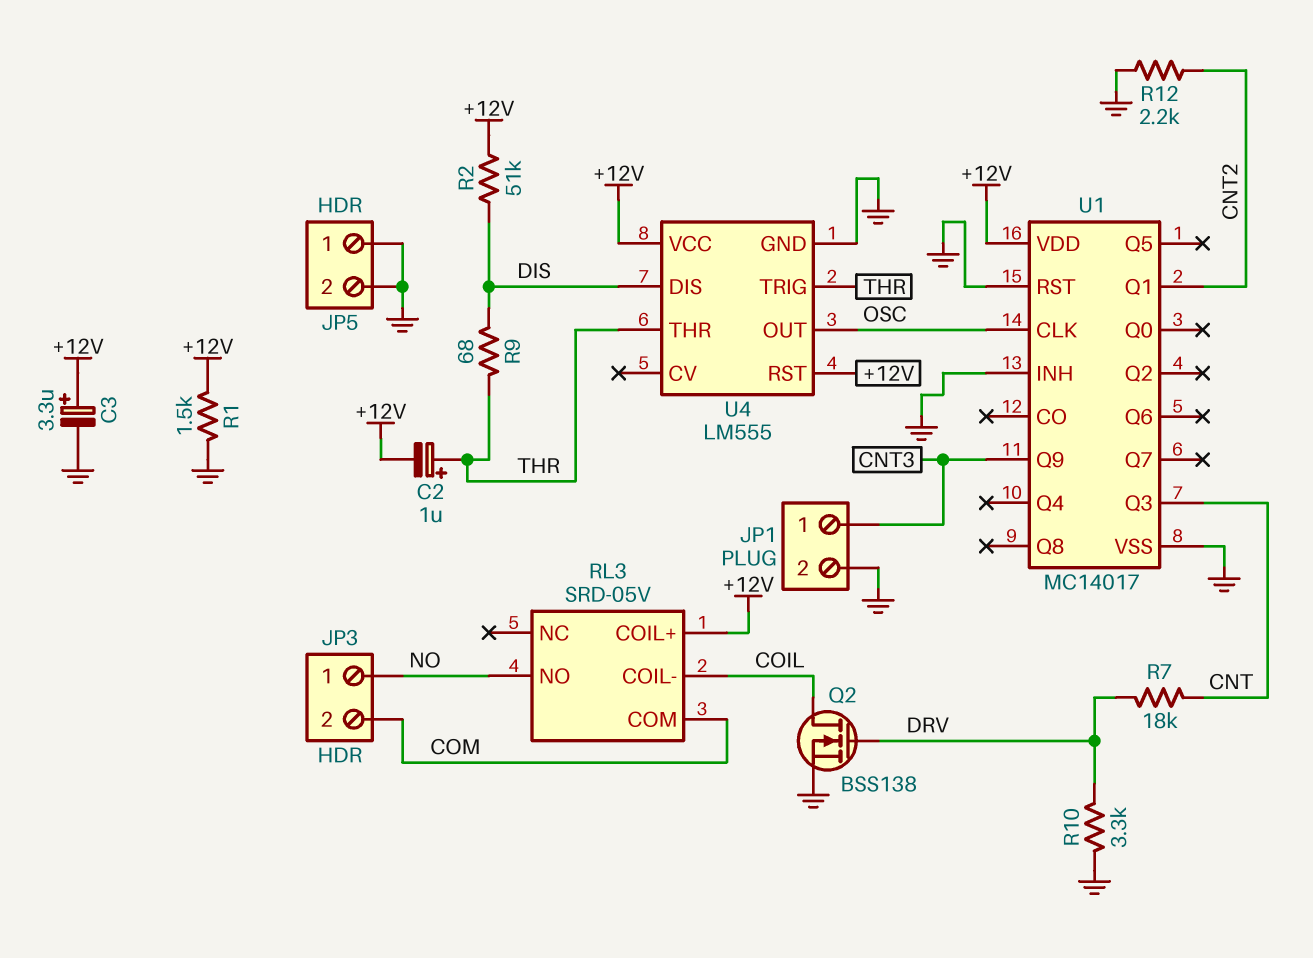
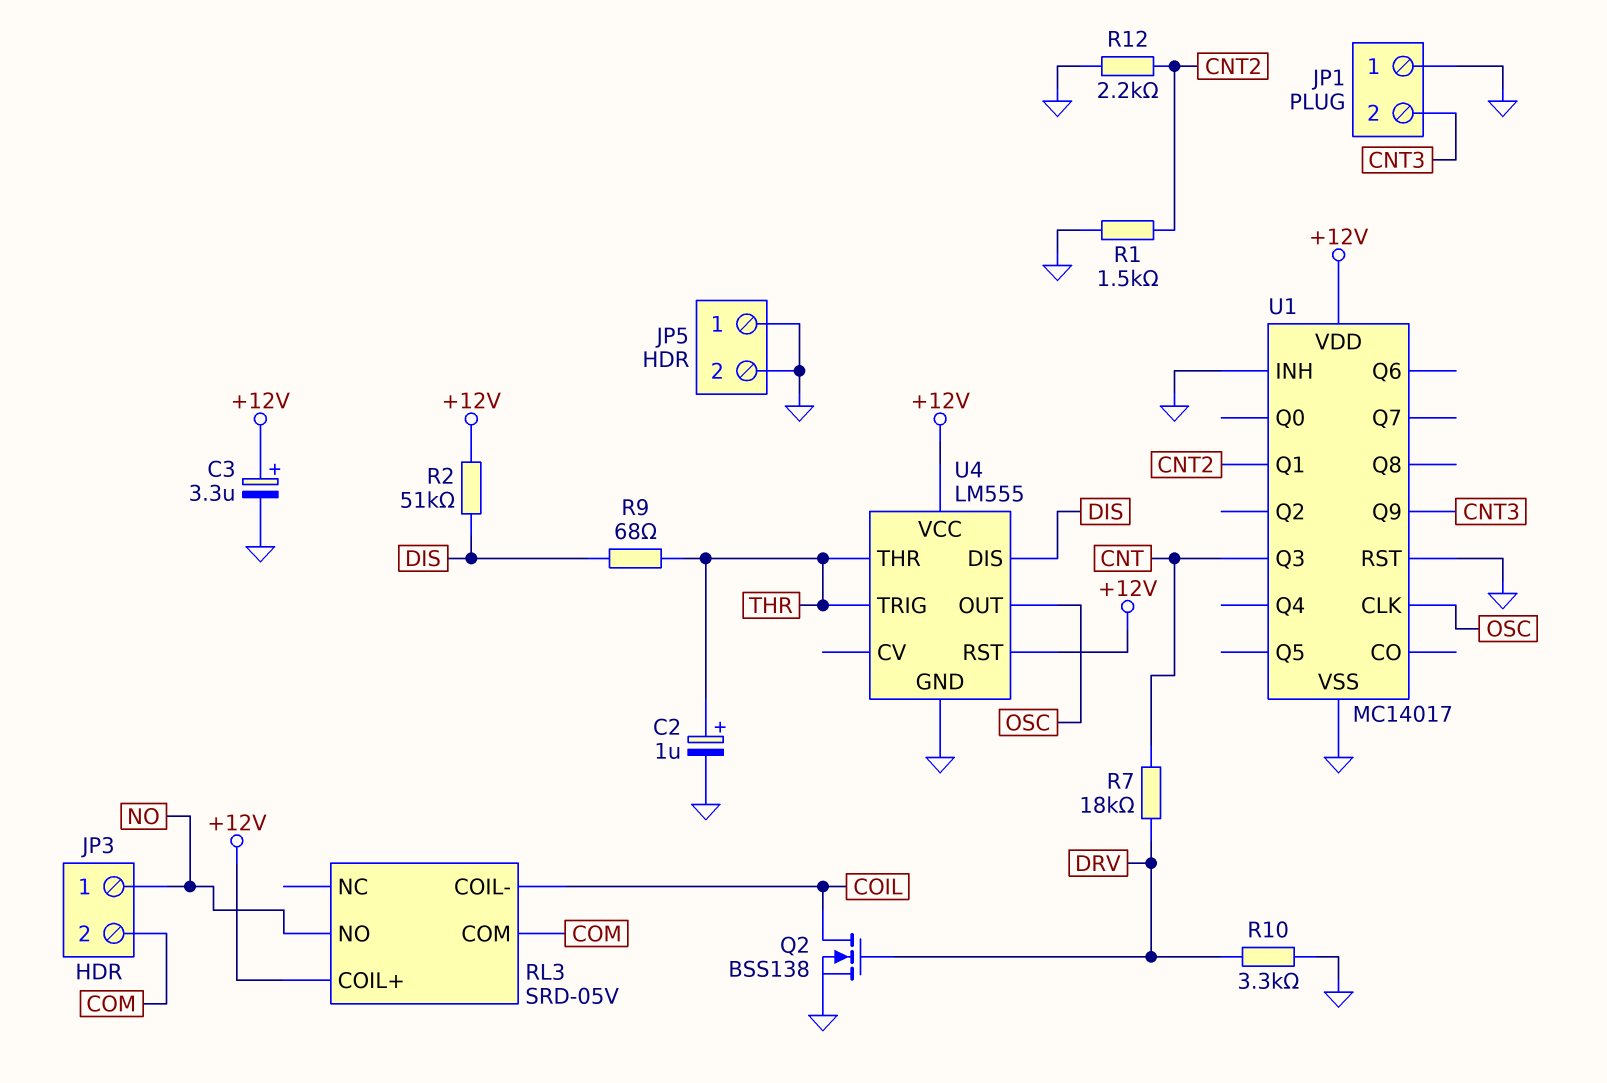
C2: 1uF (plus THR, minus +12V) -> 1uF (plus THR, minus GND)
JP1 pin 1: CNT3 -> GND
JP1 pin 2: GND -> CNT3
R1: 1.5k (+12V, GND) -> 1.5k (CNT2, GND)

